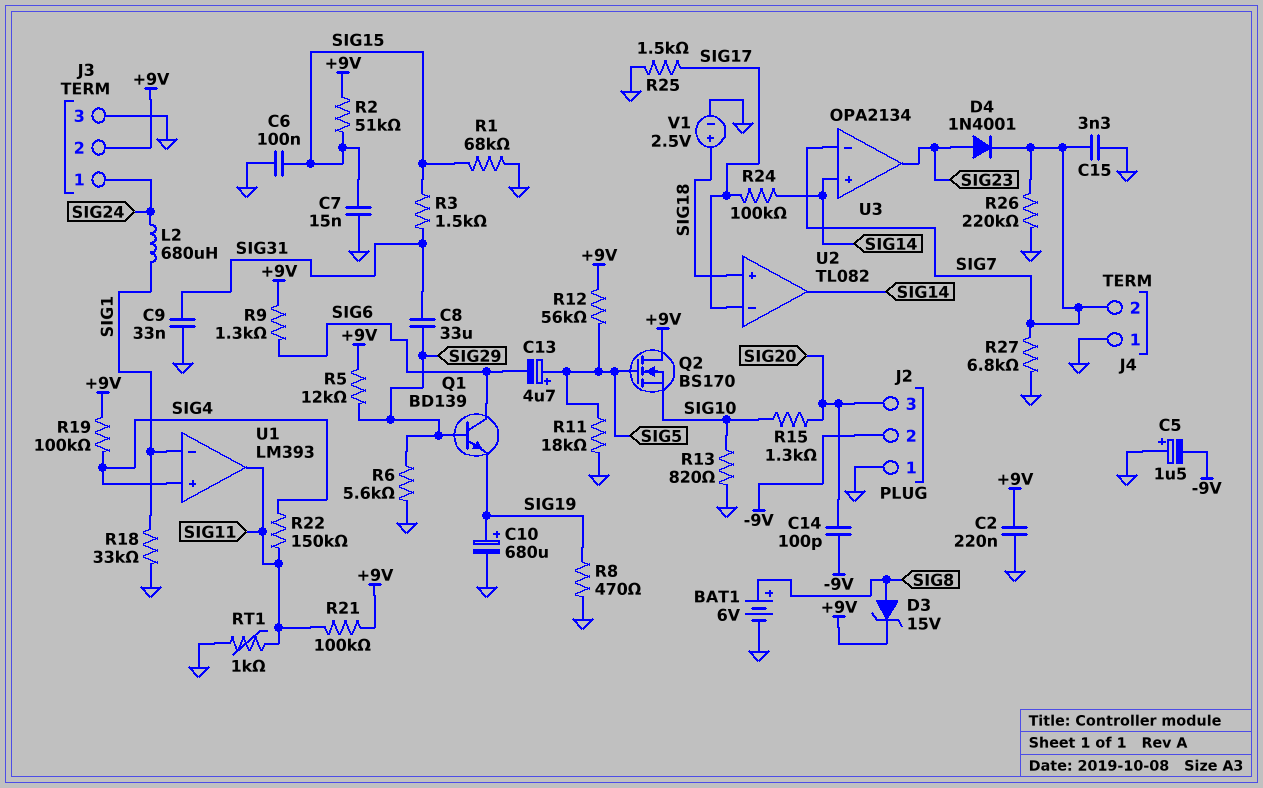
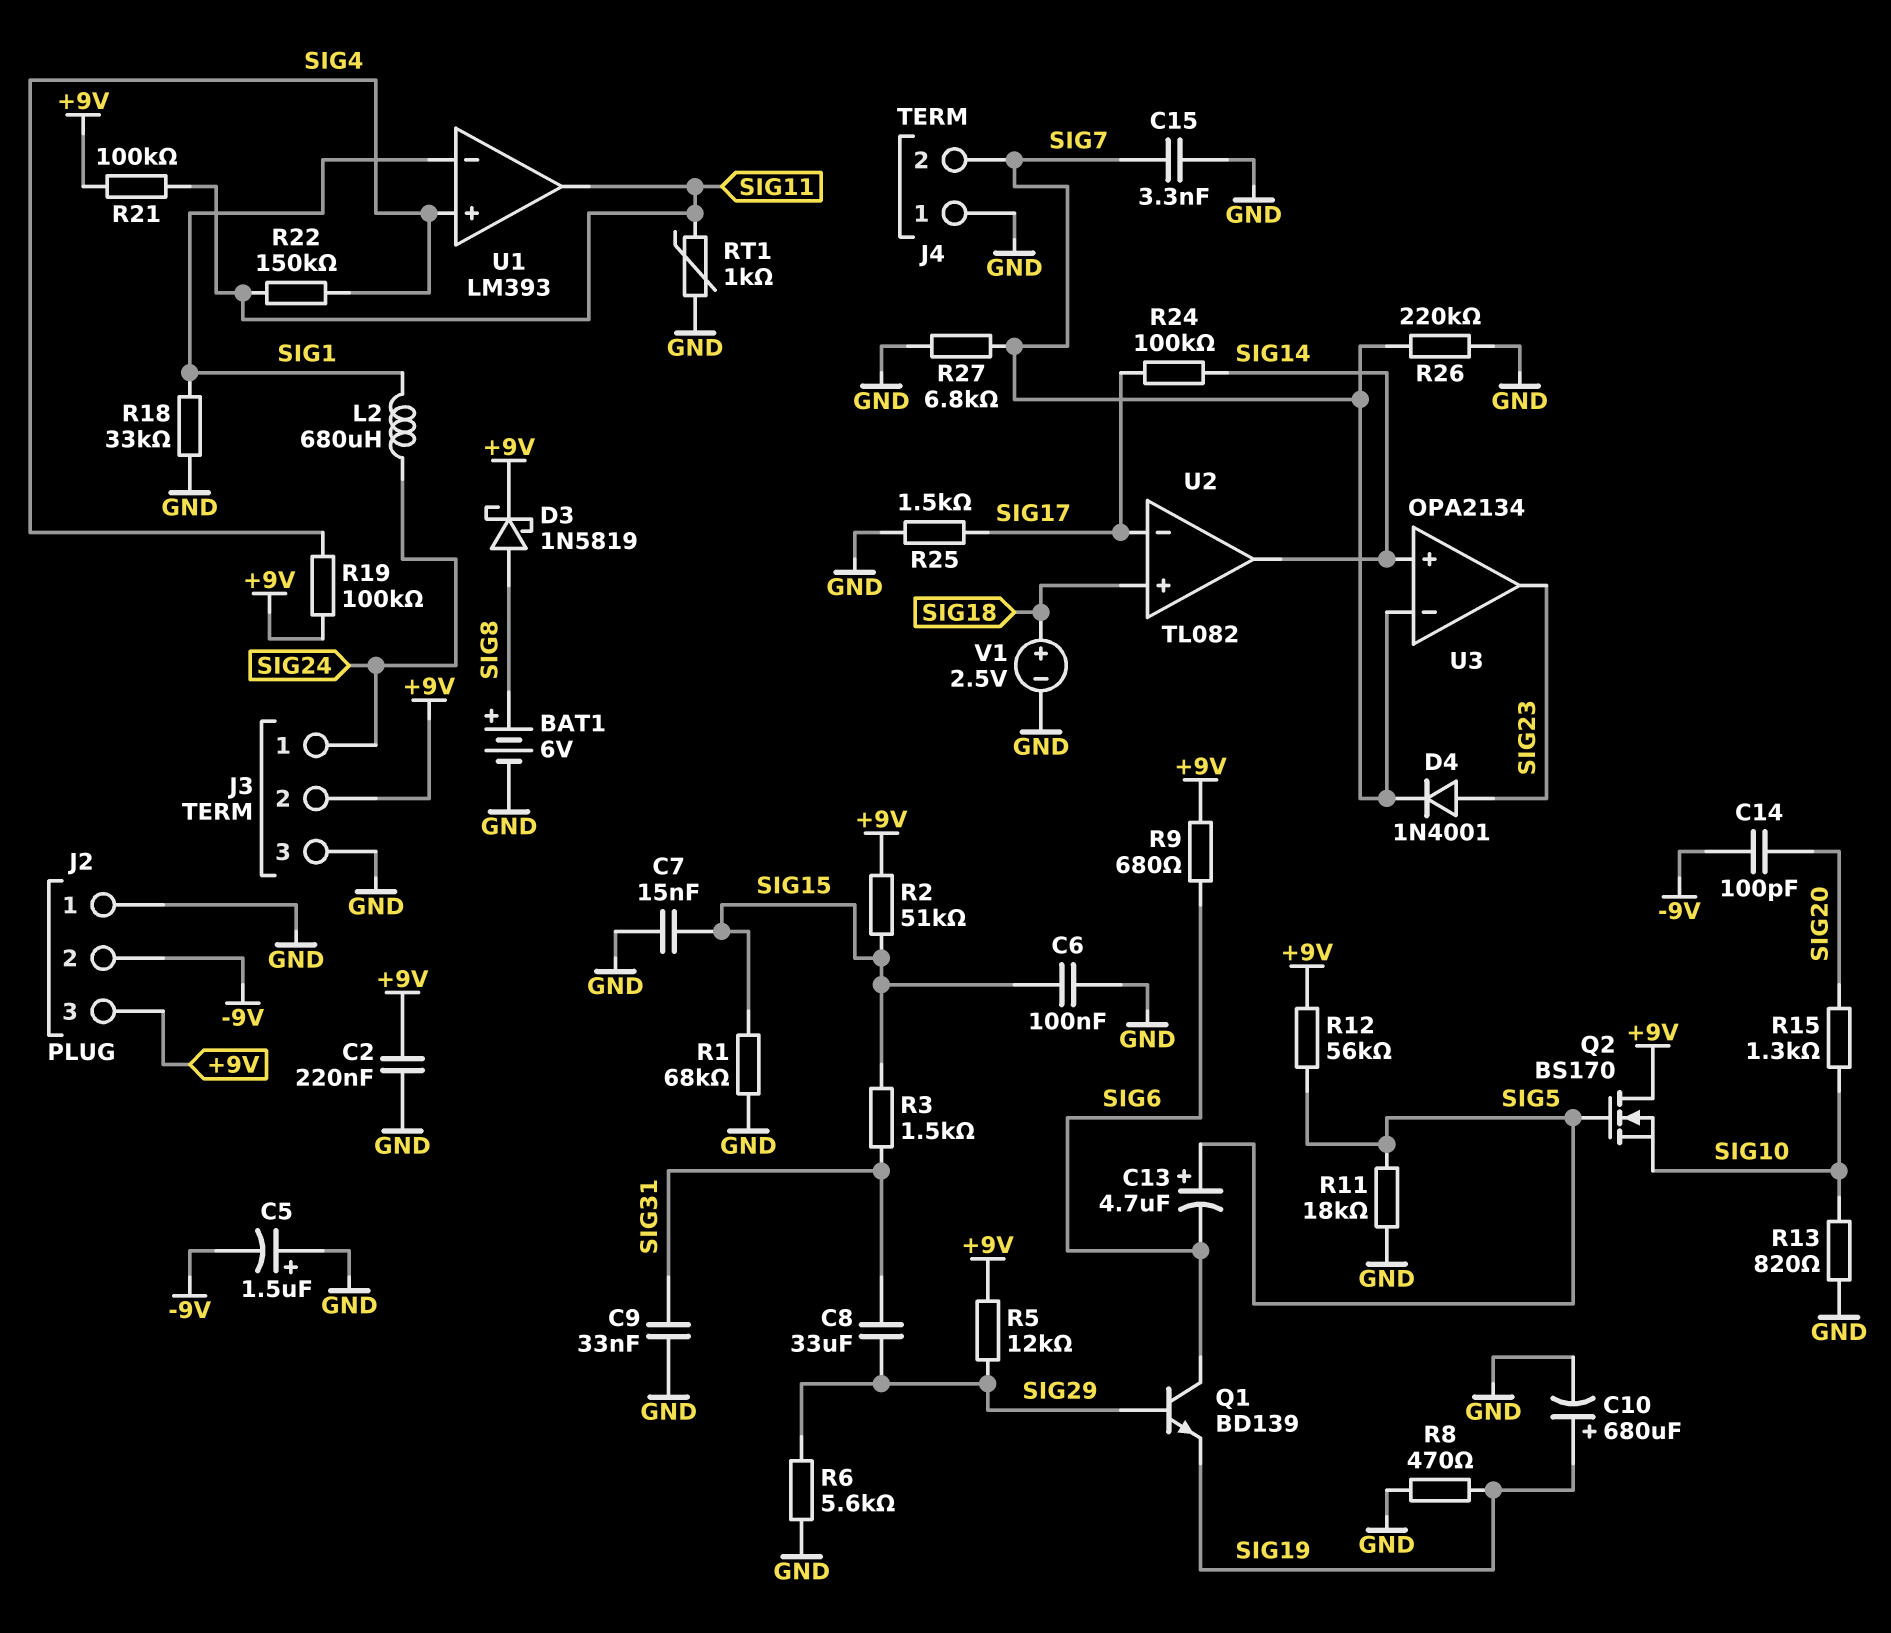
D3: zener 15V (A SIG8, K +9V) -> schottky 1N5819 (A SIG8, K +9V)
J2 pin 3: SIG20 -> +9V
R9: 1.3k (+9V, SIG6) -> 680 (+9V, SIG6)

